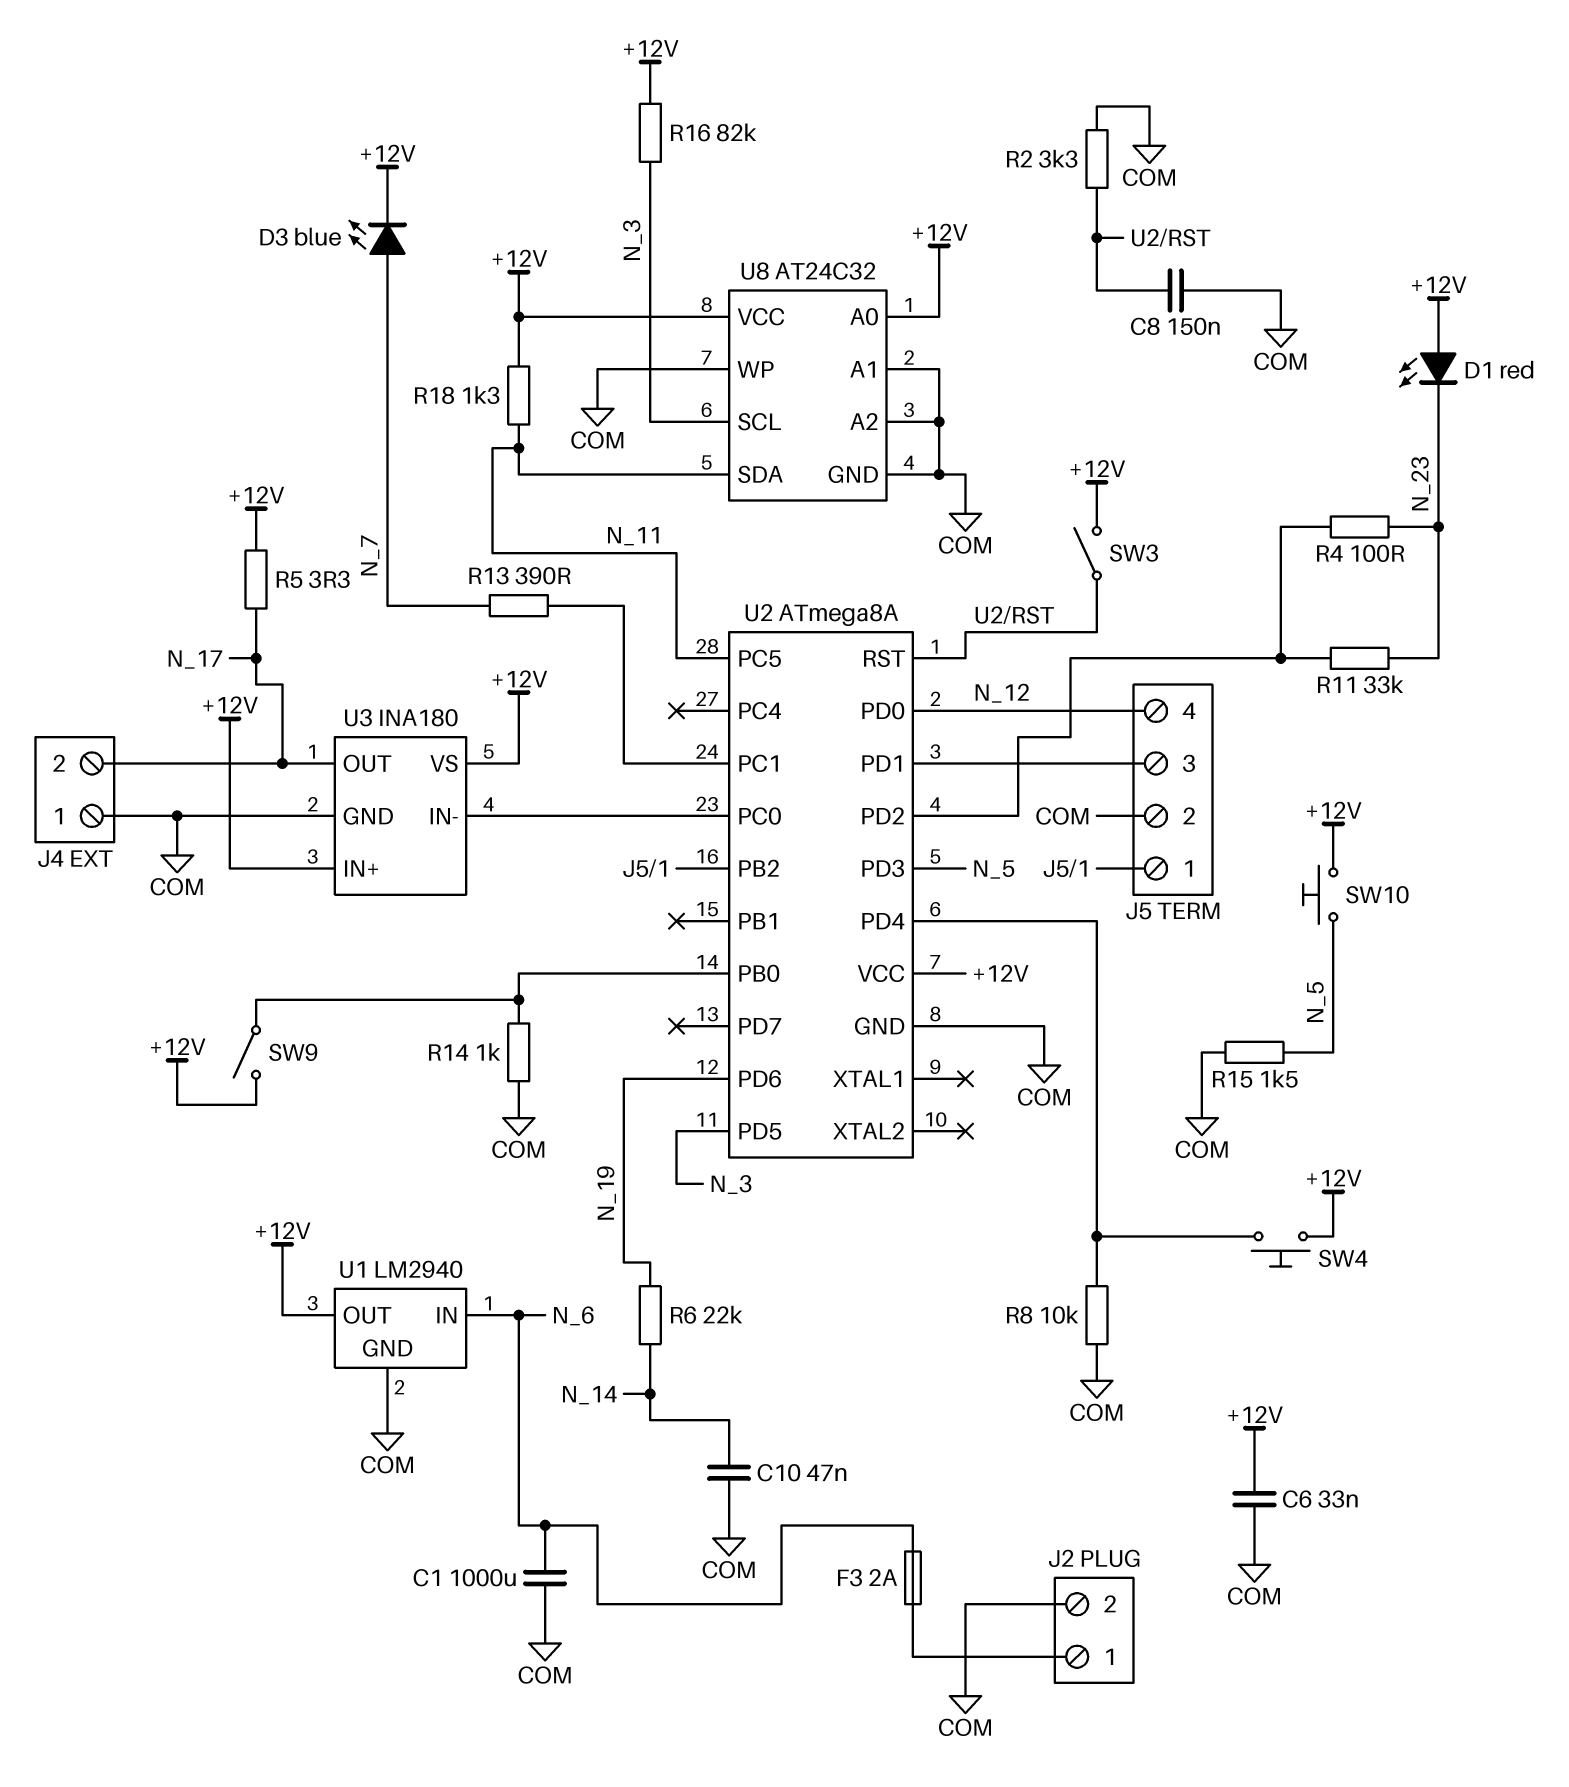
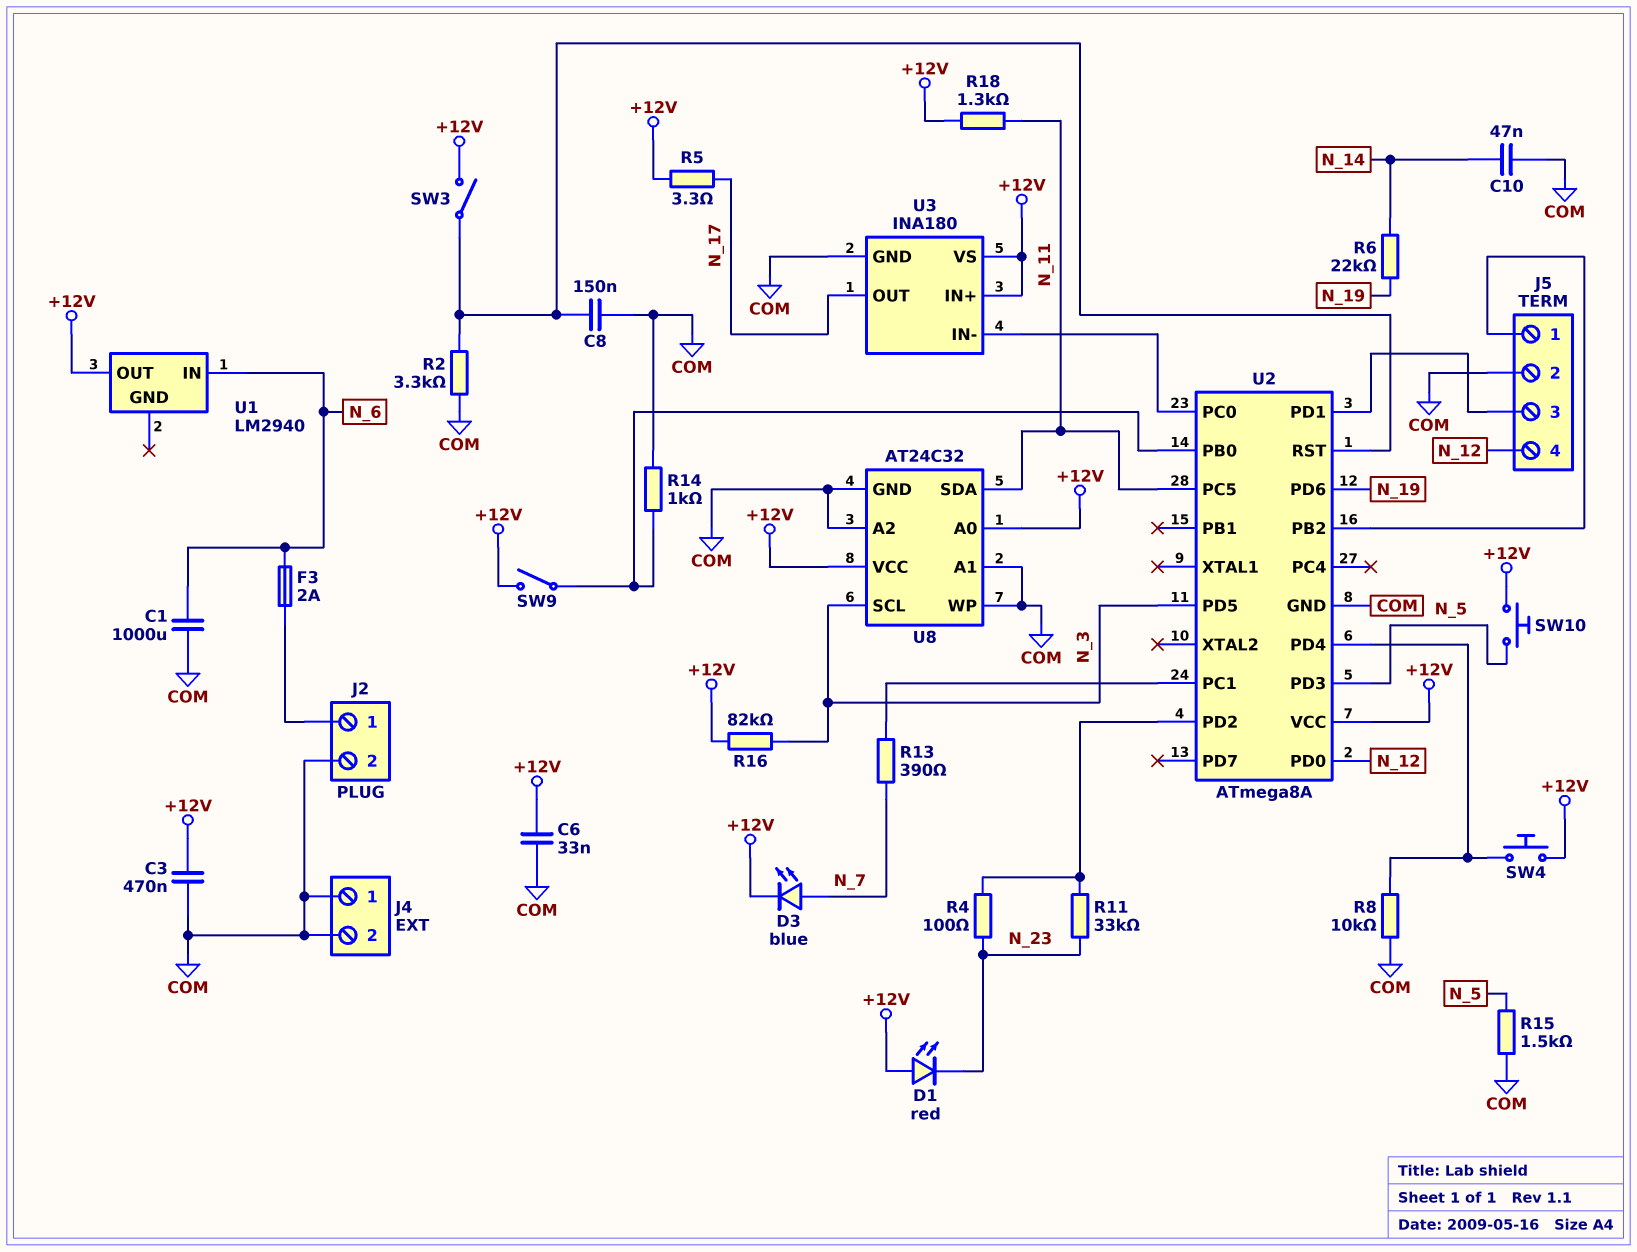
C3: none -> 470nF (+12V, COM)
J4 pin 2: N_17 -> COM
U1 pin GND: COM -> none

